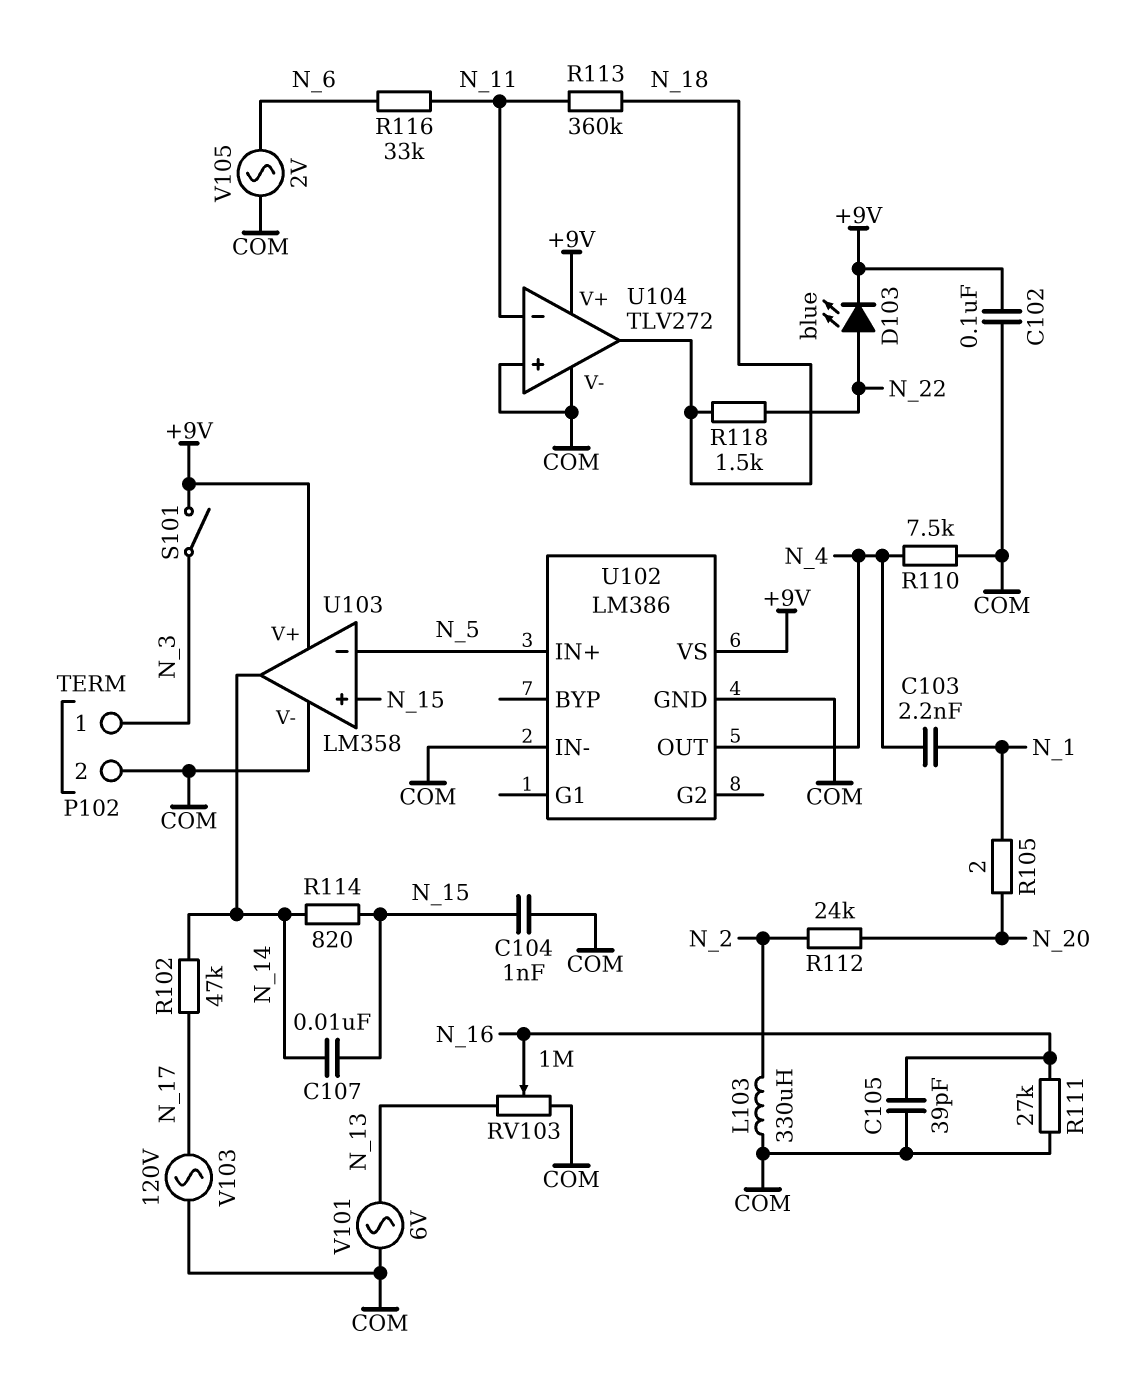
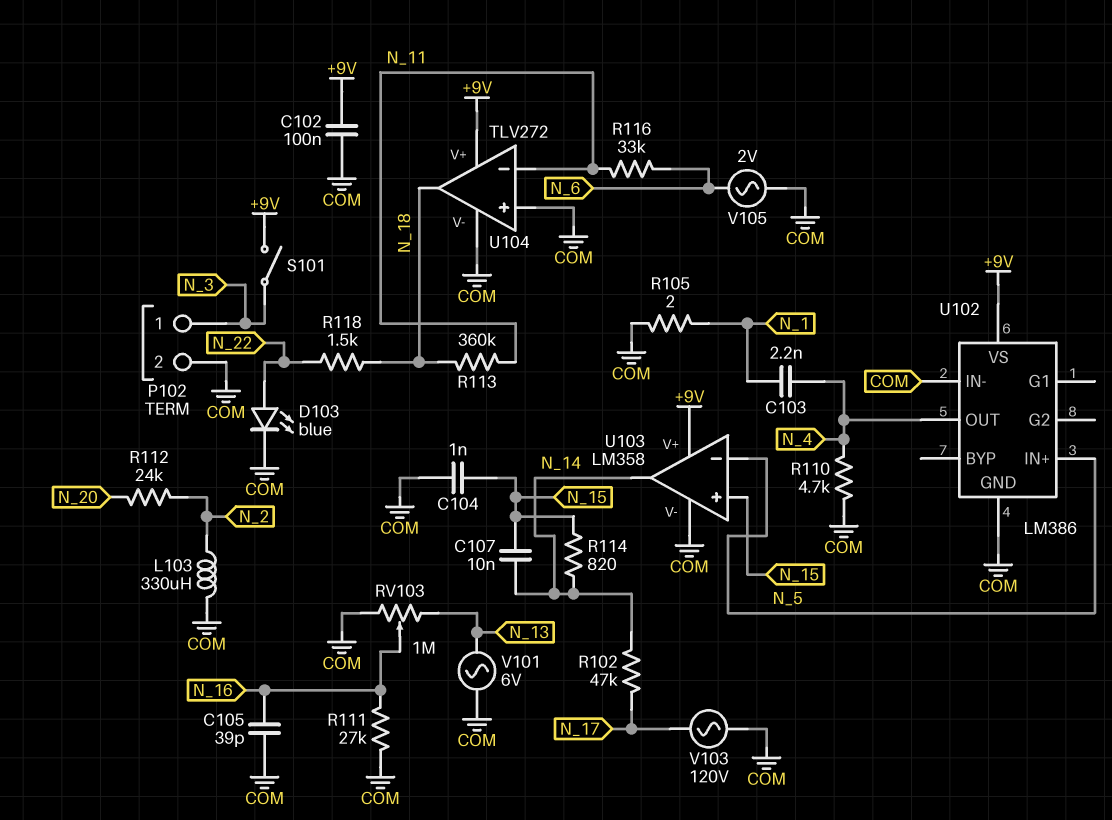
D103: LED blue (A N_22, K +9V) -> LED blue (A N_22, K COM)
R105: 2 (N_1, N_20) -> 2 (COM, N_1)
R110: 7.5k (COM, N_4) -> 4.7k (COM, N_4)

